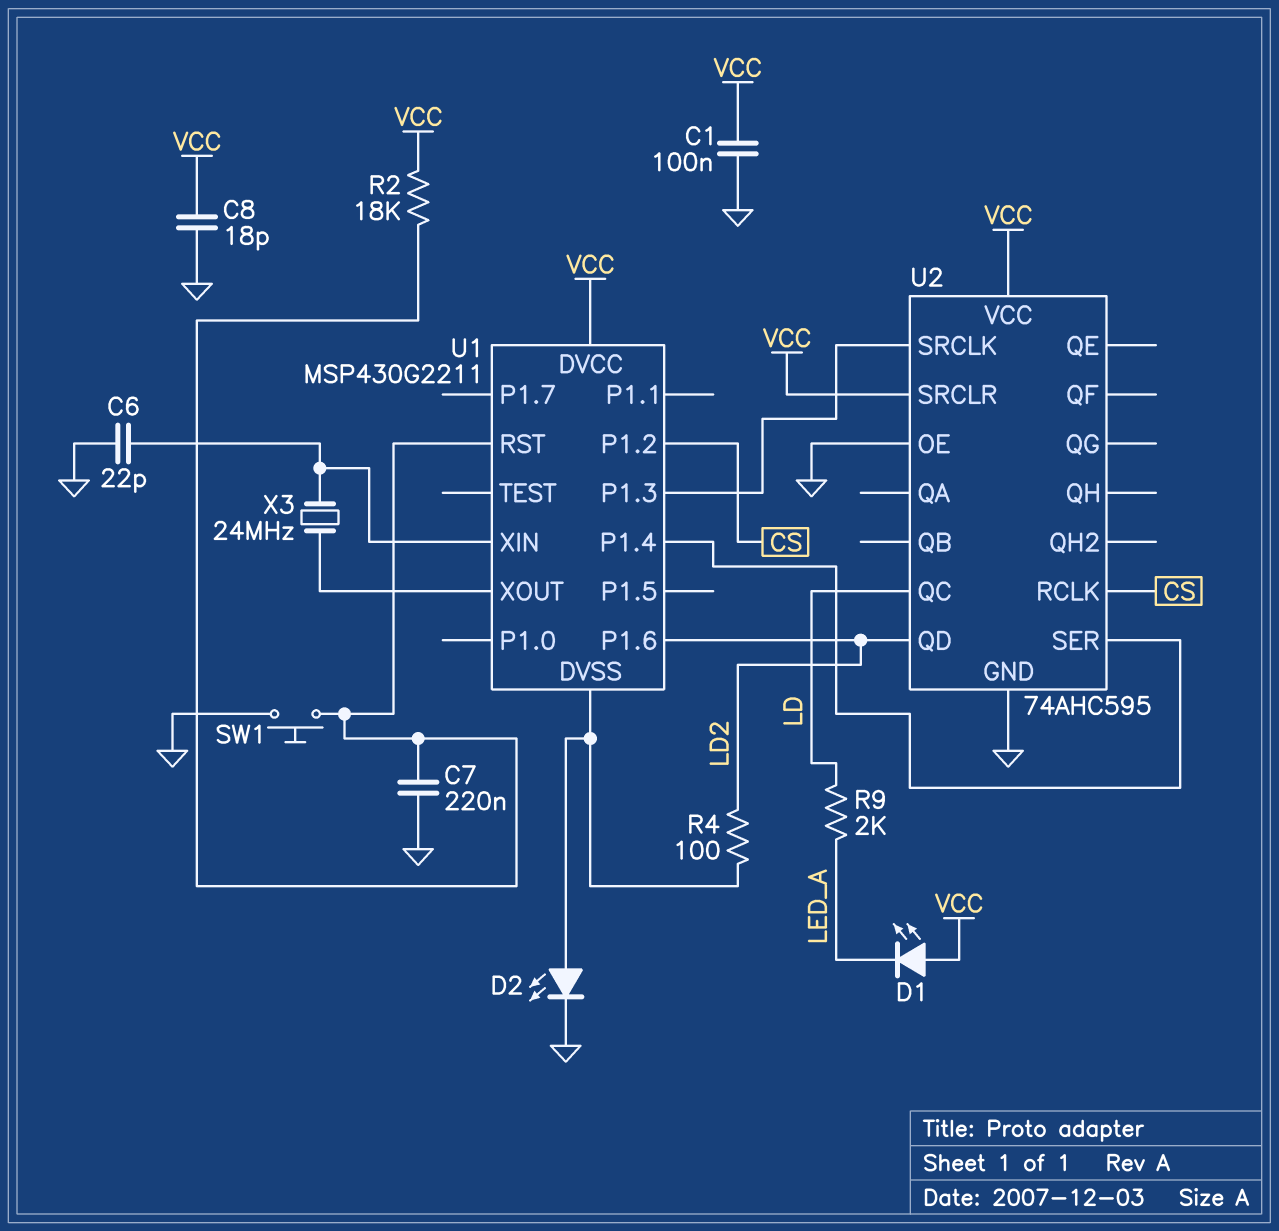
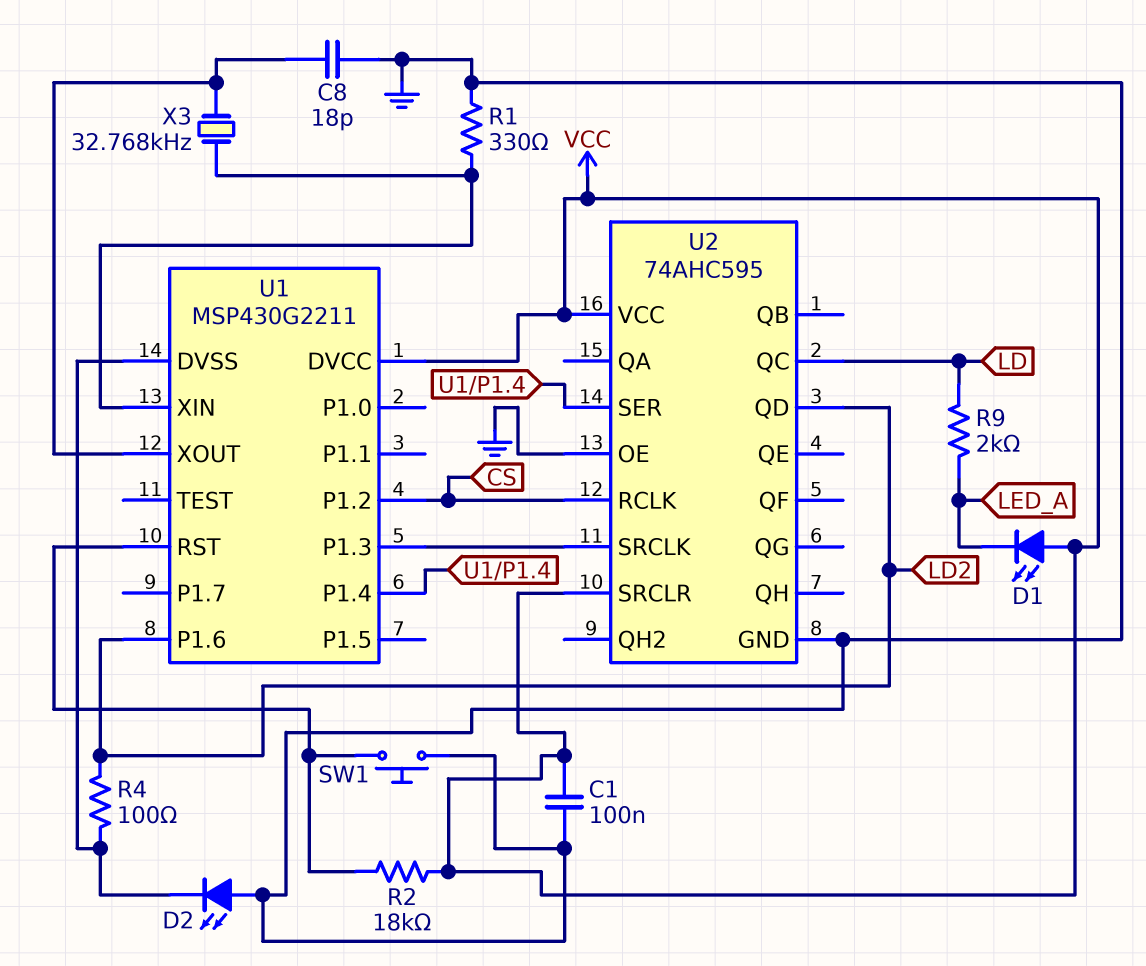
C6: 22pF (GND, U1/XIN) -> none
C7: 220nF (GND, U1/RST) -> none
C8: 18pF (GND, VCC) -> 18pF (GND, U1/XOUT)
D2: LED (A U1/DVSS, K GND) -> LED (A GND, K U1/DVSS)
R1: none -> 330 (GND, U1/XIN)
X3: 24MHz (U1/XIN, U1/XOUT) -> 32.768kHz (U1/XIN, U1/XOUT)

